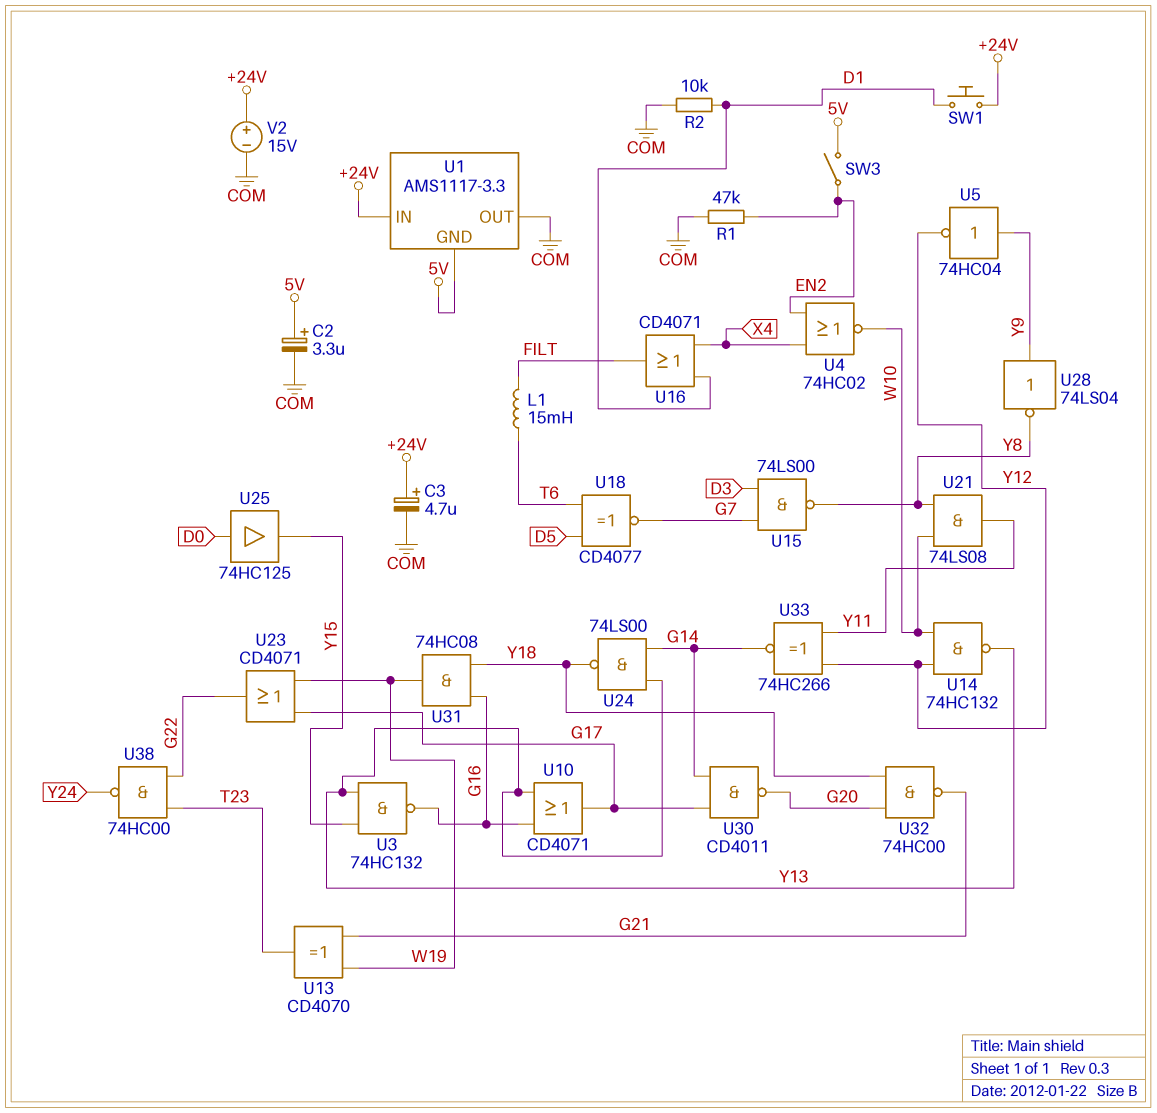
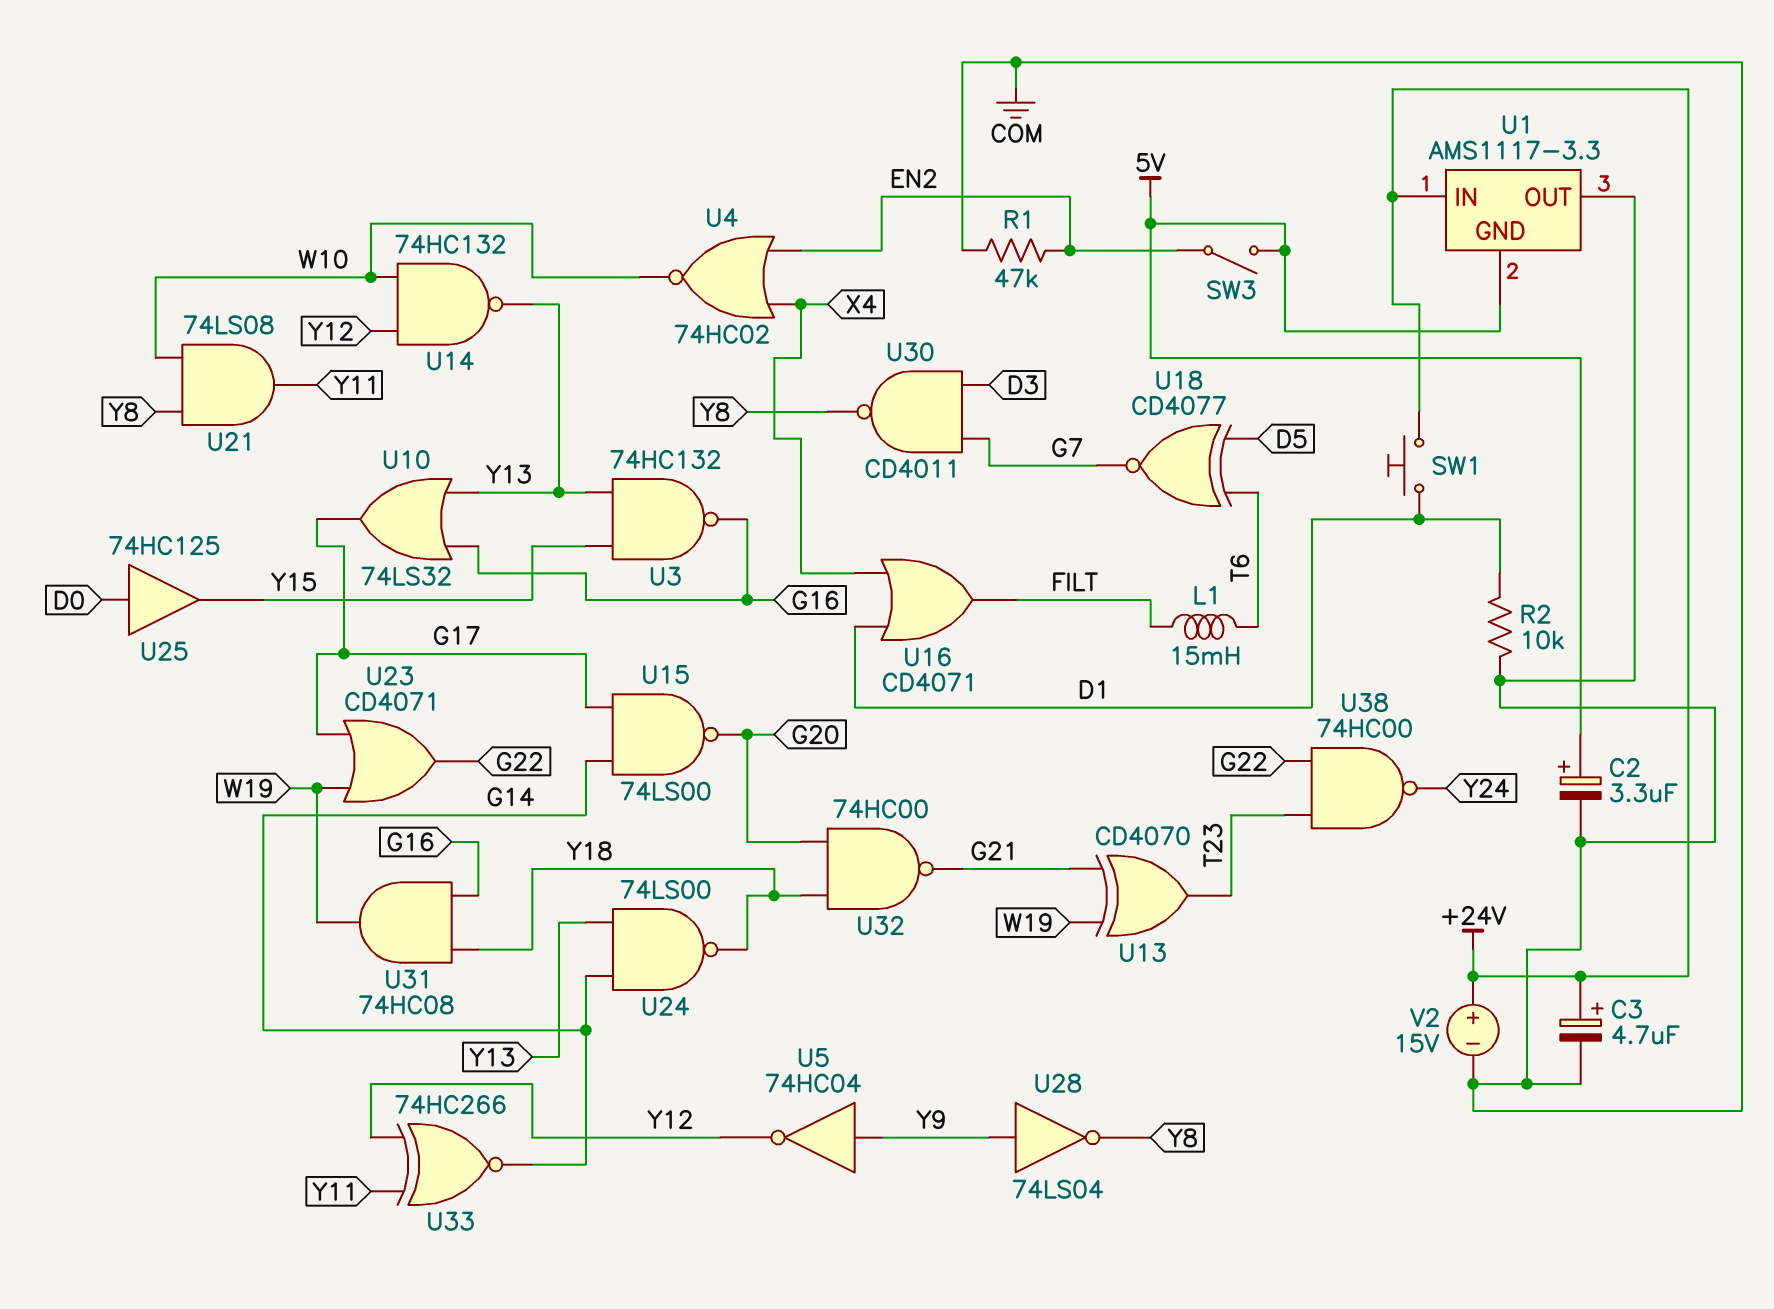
U10: OR CD4071 (in G16, in Y13, out G17) -> OR 74LS32 (in G16, in Y13, out G17)
U15: NAND 74LS00 (in D3, in G7, out Y8) -> NAND 74LS00 (in G14, in G17, out G20)
U30: NAND CD4011 (in G14, in G17, out G20) -> NAND CD4011 (in D3, in G7, out Y8)

